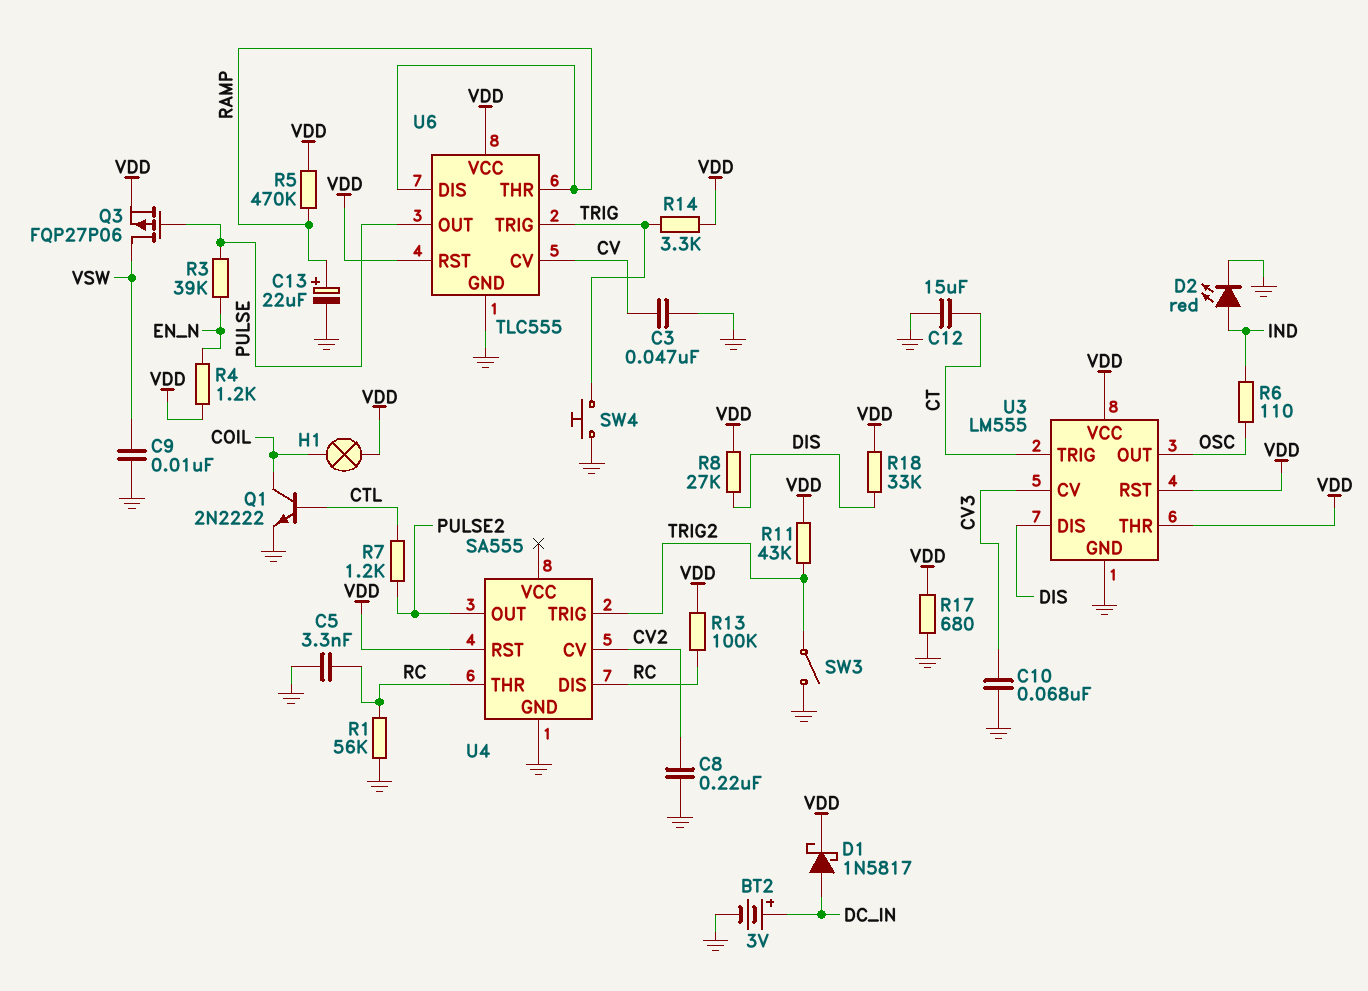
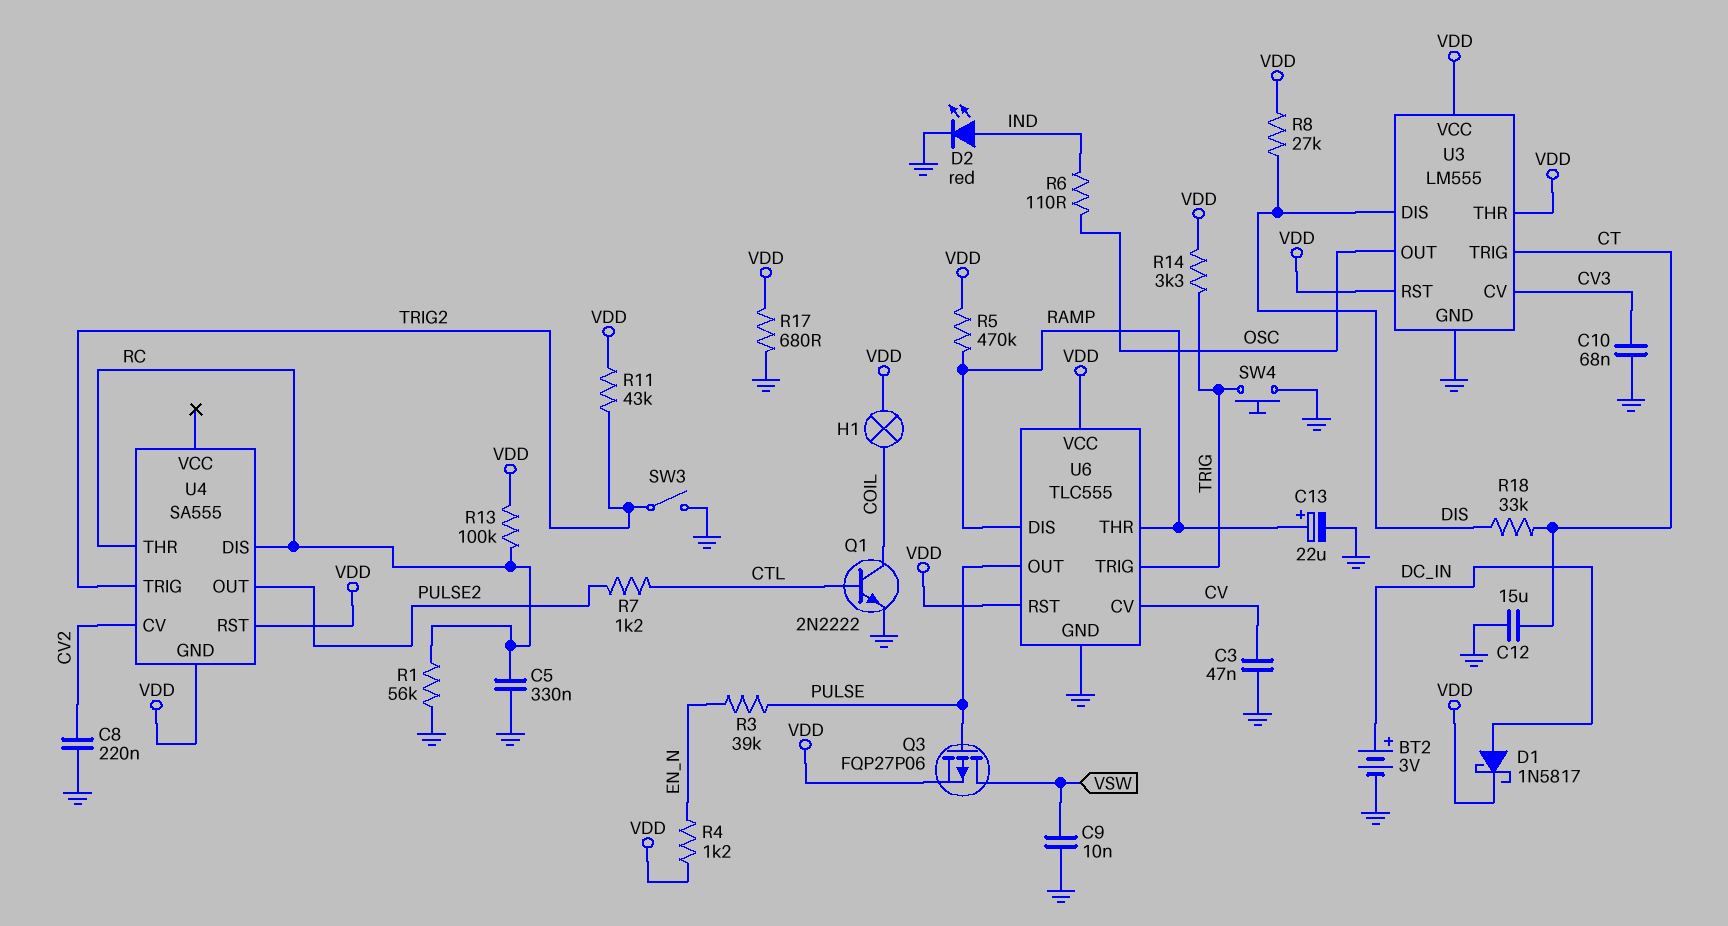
C5: 3.3nF (GND, RC) -> 330nF (GND, RC)
R18: 33k (DIS, VDD) -> 33k (CT, DIS)
U4 pin GND: GND -> VDD

